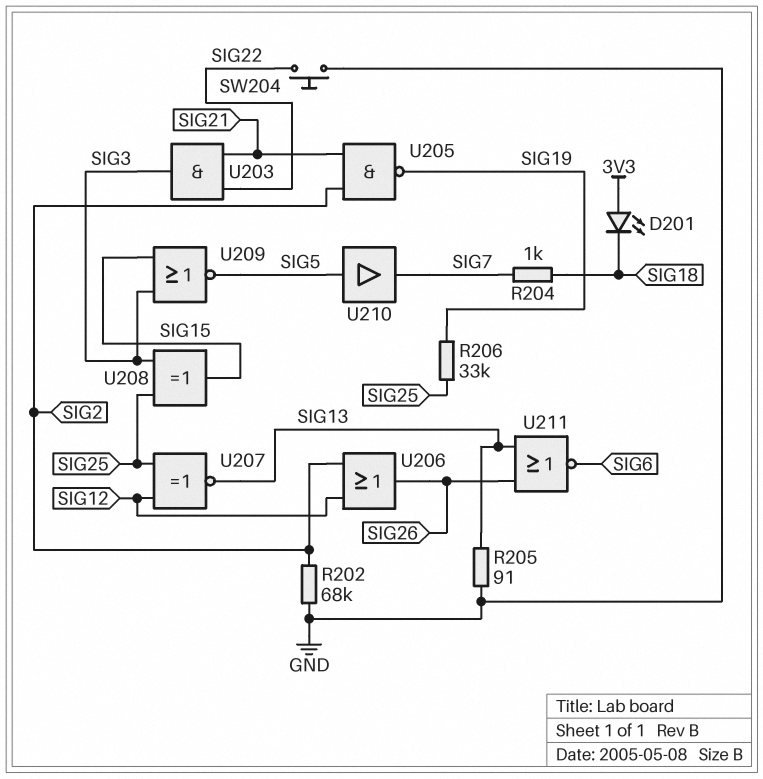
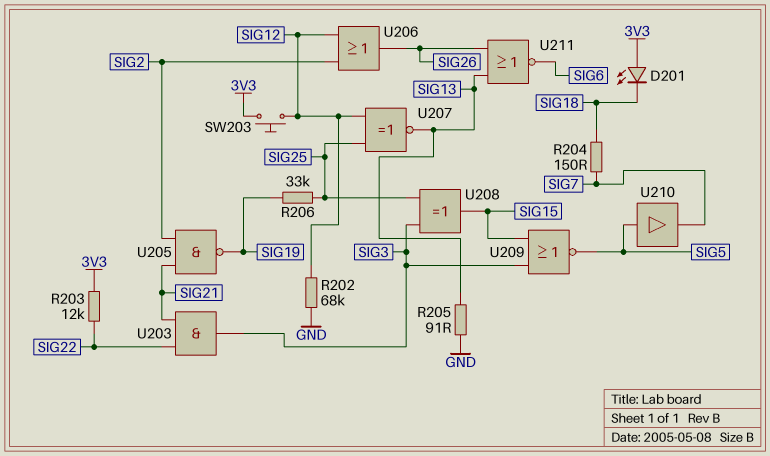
R202: 68k (GND, SIG2) -> 68k (GND, SIG12)
R203: none -> 12k (3V3, SIG22)
R204: 1k (SIG7, SIG18) -> 150 (SIG7, SIG18)
SW203: none -> button (3V3, SIG12)
SW204: button (GND, SIG22) -> none

